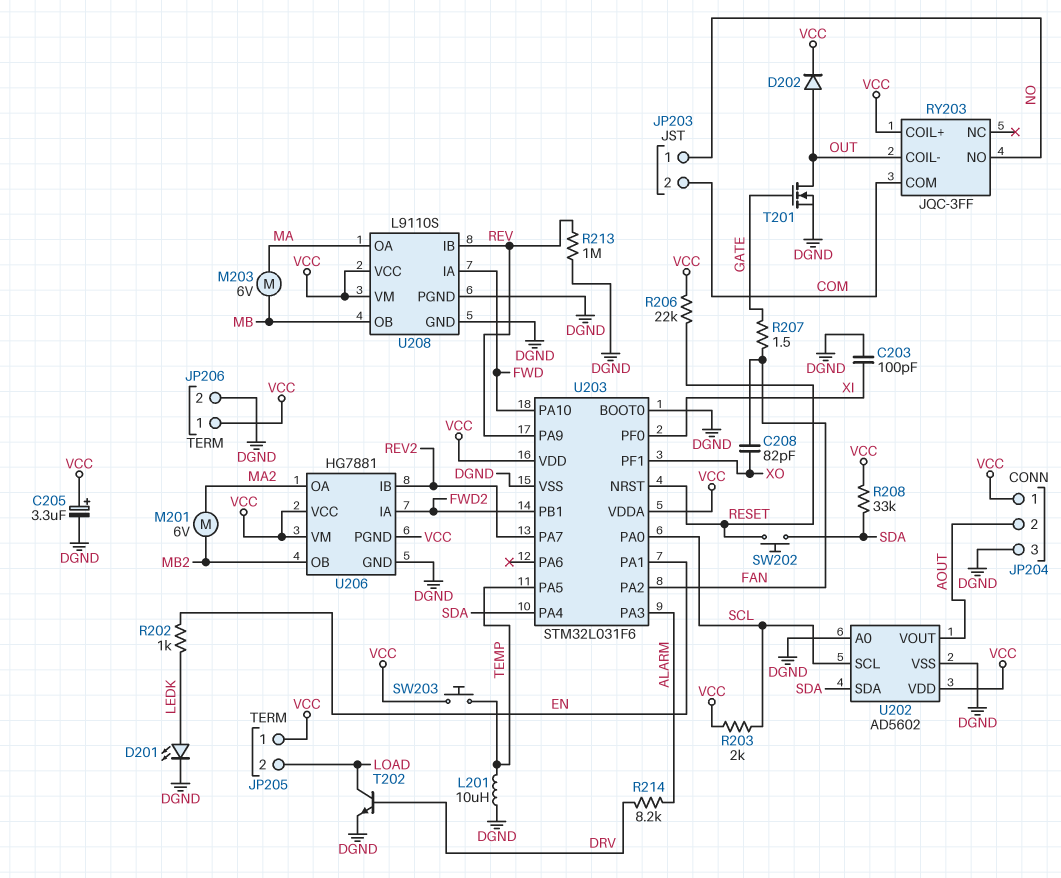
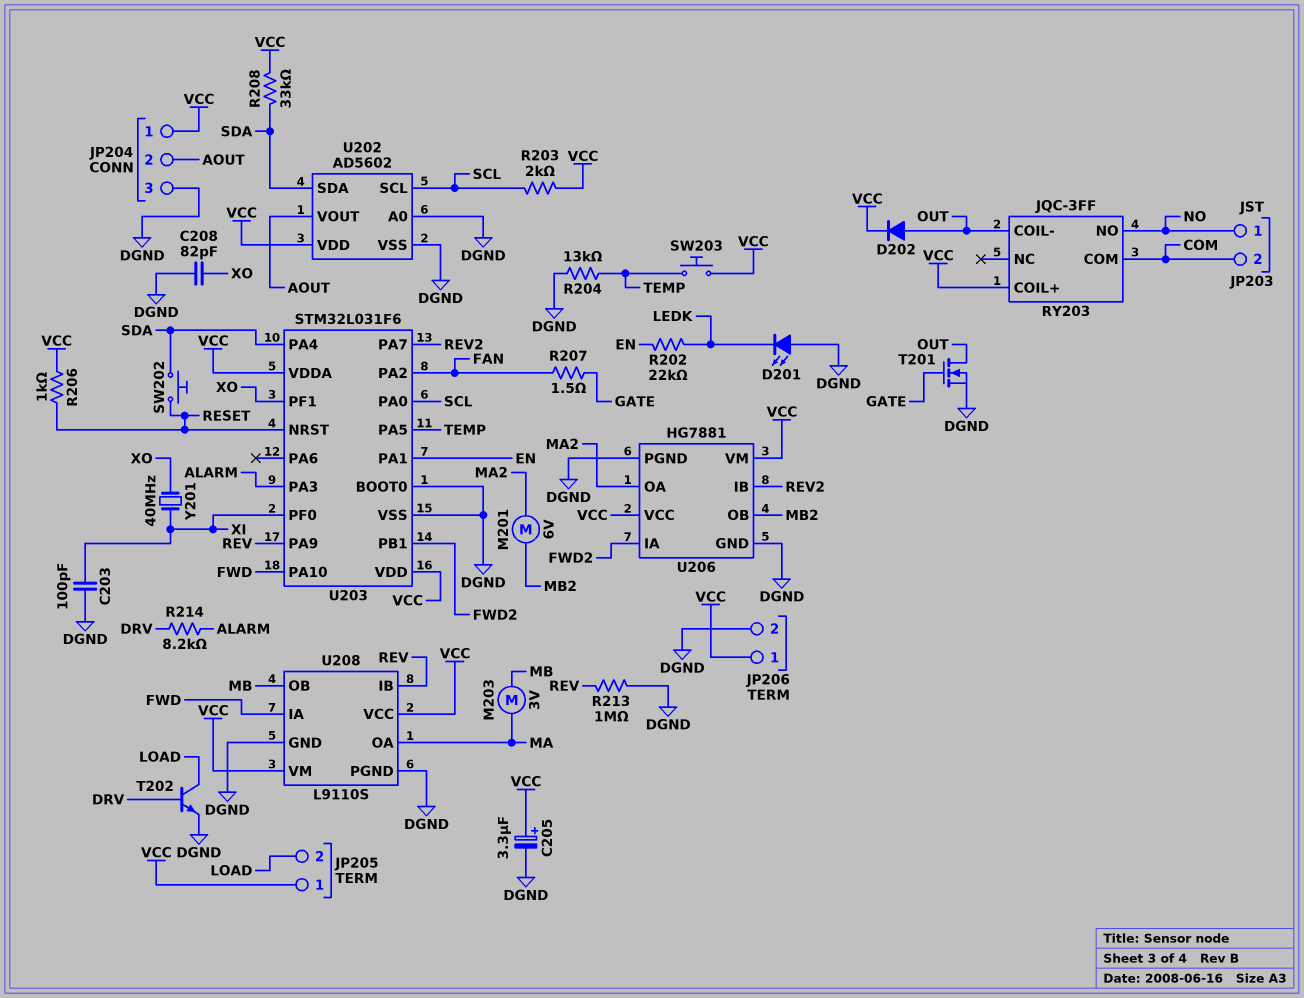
C208: 82pF (FAN, XO) -> 82pF (DGND, XO)
D201: LED (A LEDK, K DGND) -> LED (A DGND, K LEDK)
L201: 10uH (DGND, TEMP) -> none
M203: motor 6V (MA, MB) -> motor 3V (MA, MB)
R202: 1k (EN, LEDK) -> 22k (EN, LEDK)
R204: none -> 13k (DGND, TEMP)
R206: 22k (RESET, VCC) -> 1k (RESET, VCC)
U206 pin PGND: VCC -> DGND
Y201: none -> 40MHz (XI, XO)

